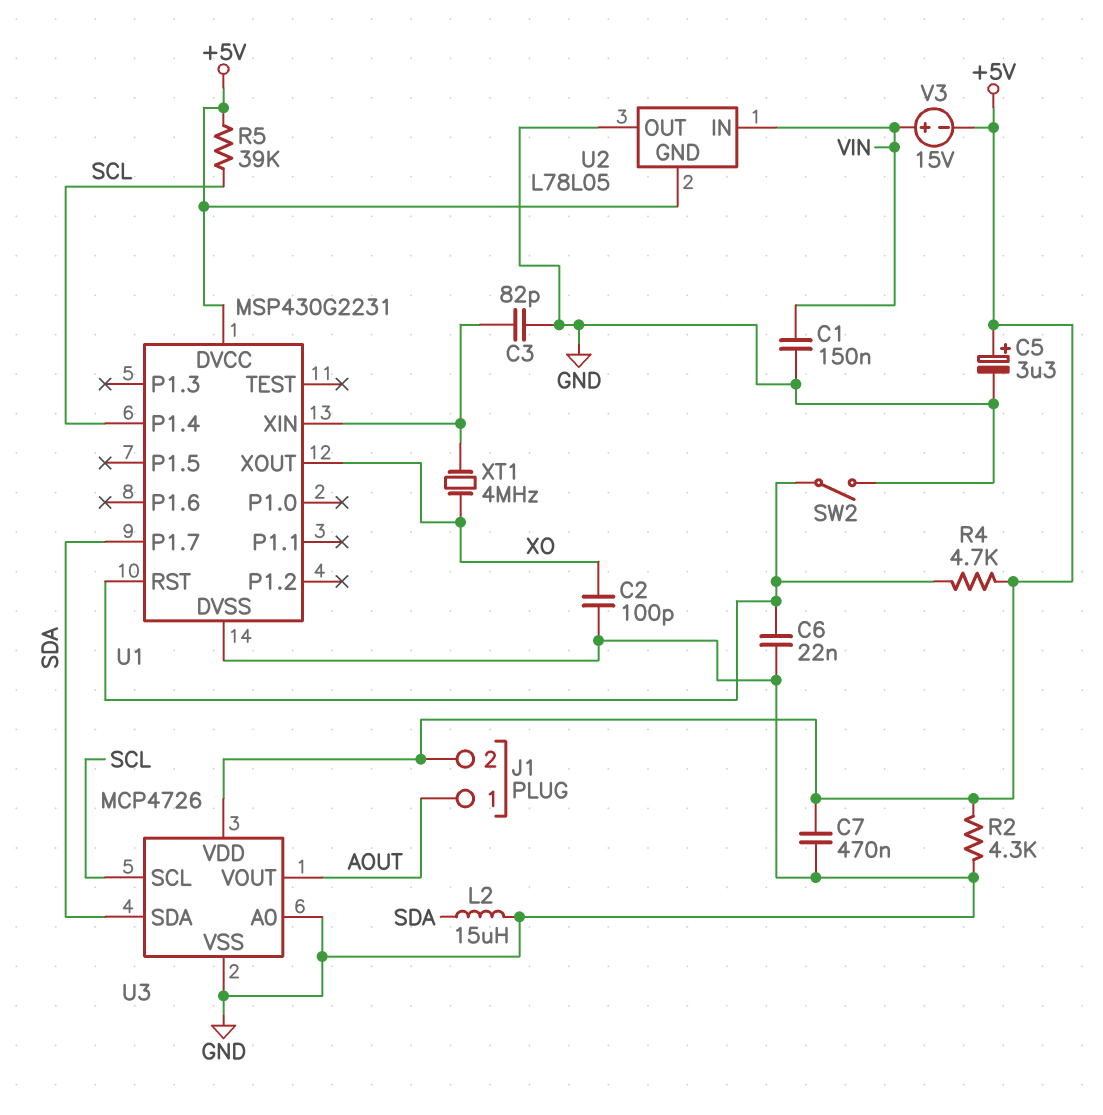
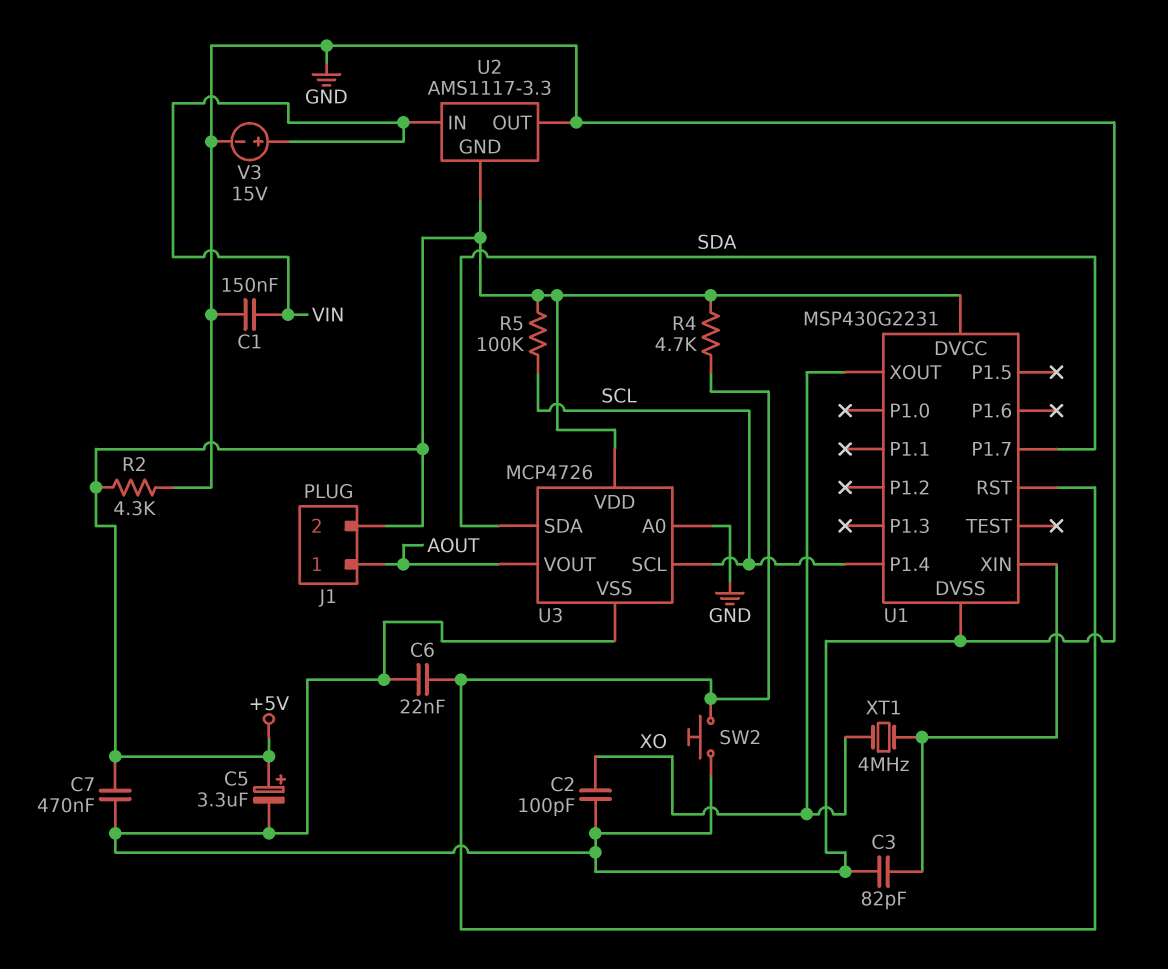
L2: 15uH (GND, SDA) -> none
R5: 39k (+5V, SCL) -> 100k (+5V, SCL)
SW2: switch (GND, U1/RST) -> button (GND, U1/RST)
U2: L78L05 -> AMS1117-3.3
V3: 15V (plus VIN, minus +5V) -> 15V (plus VIN, minus GND)

